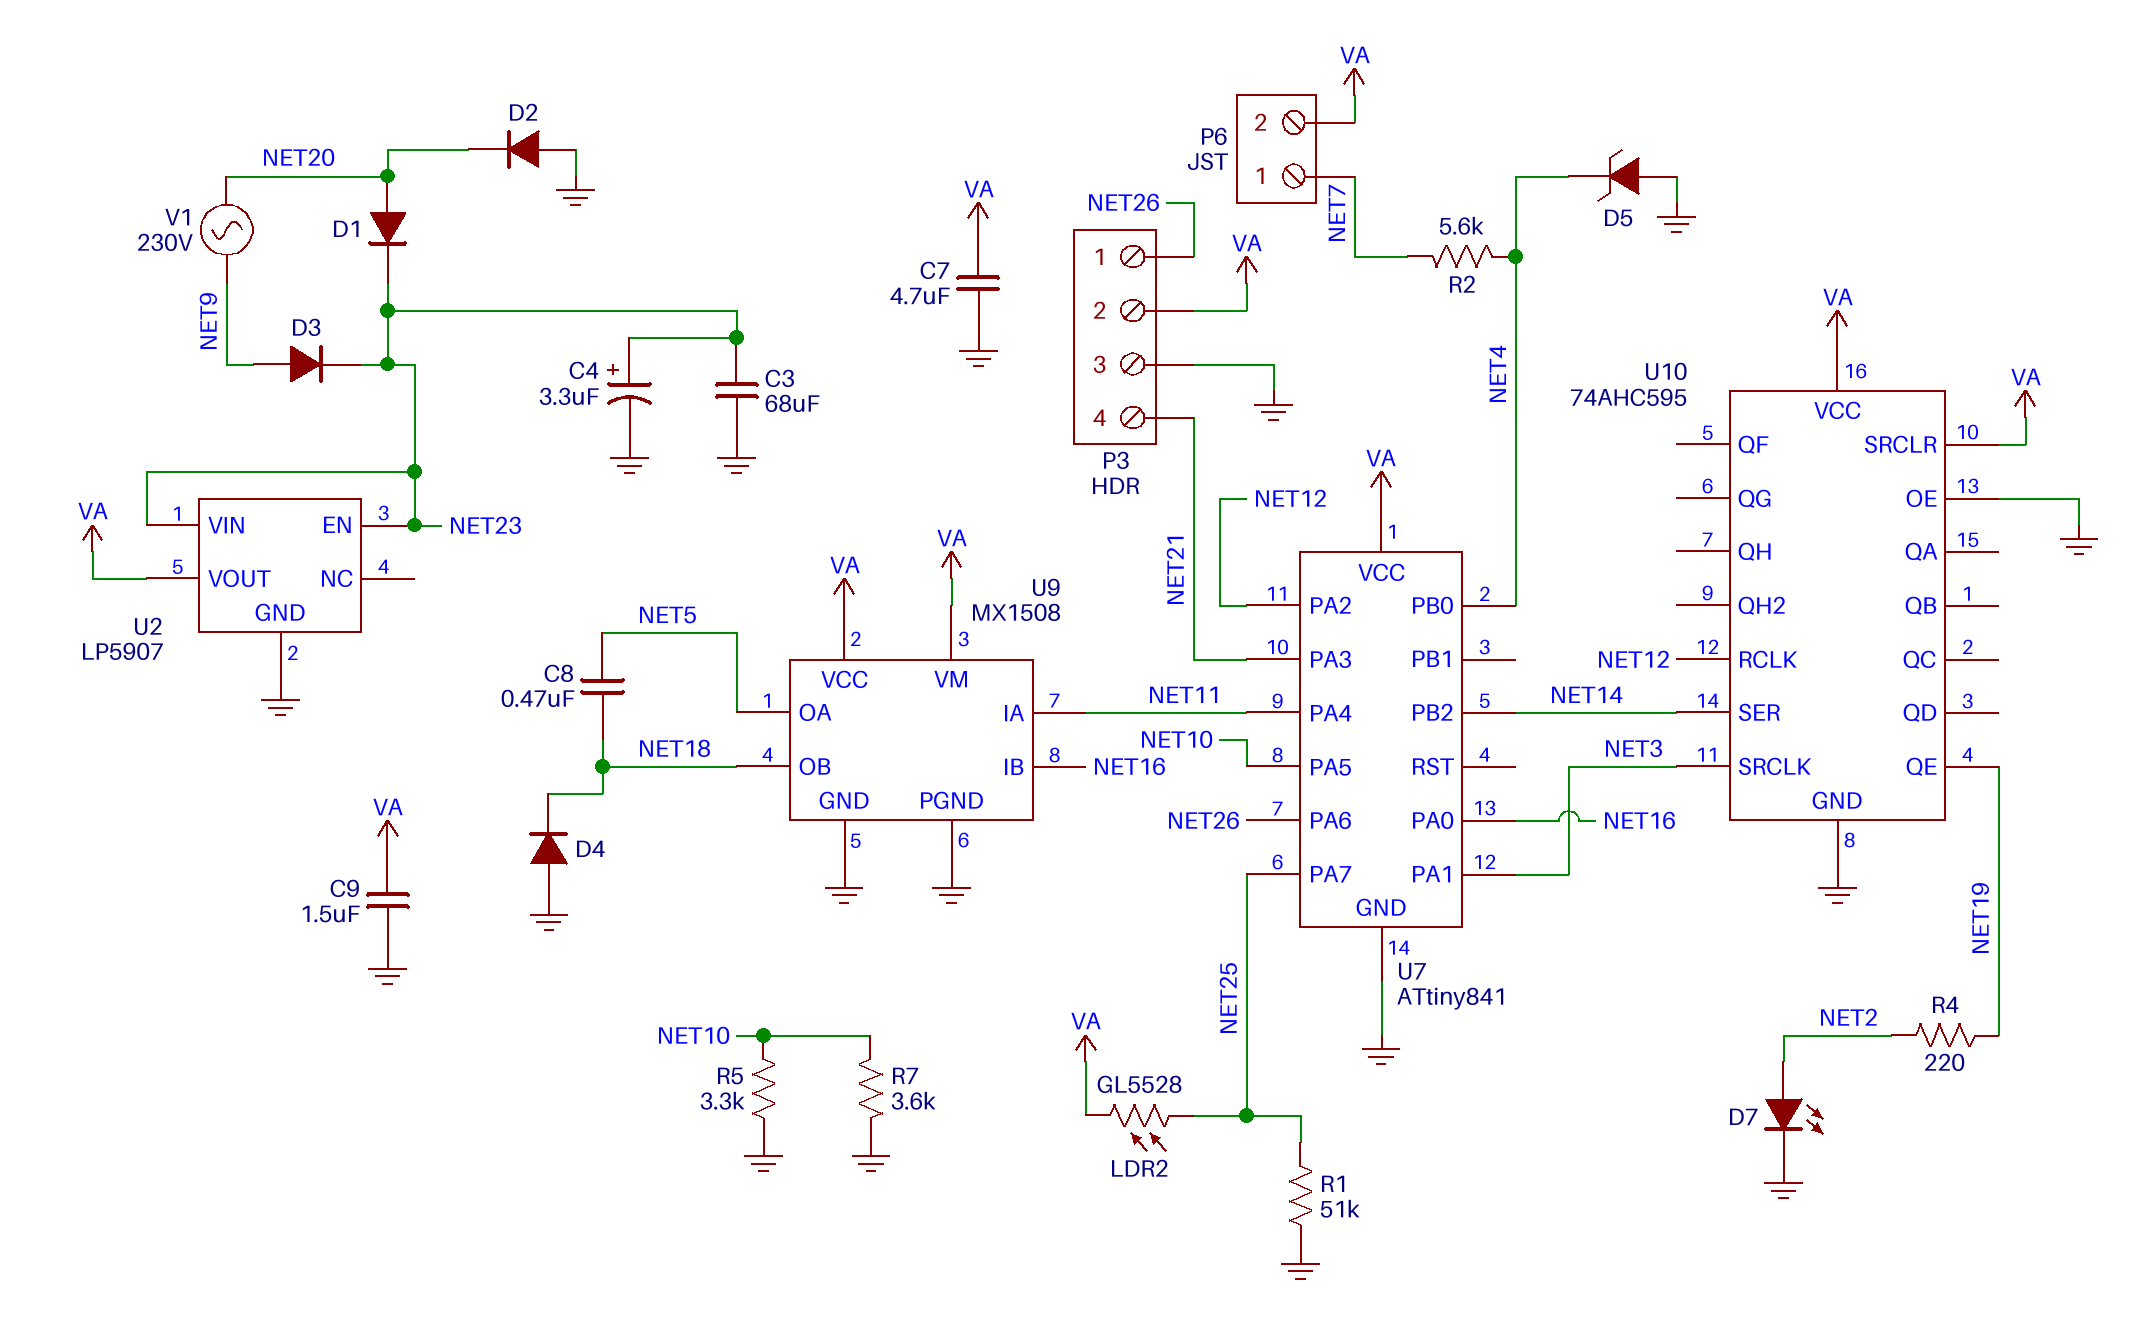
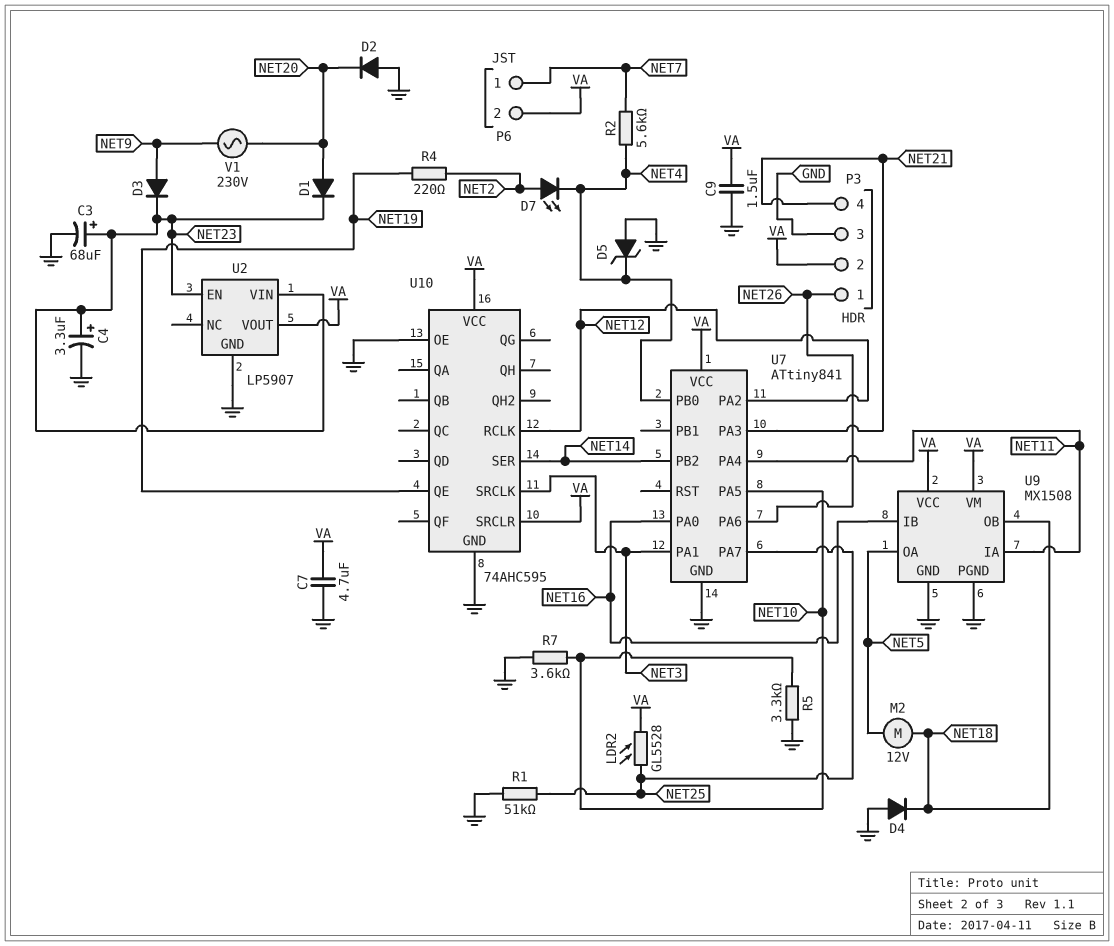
C3: 68uF (GND, NET23) -> 68uF (plus NET23, minus GND)
C8: 470nF (NET5, NET18) -> none
D7: LED (A NET2, K GND) -> LED (A NET2, K NET4)
M2: none -> motor 12V (NET5, NET18)

